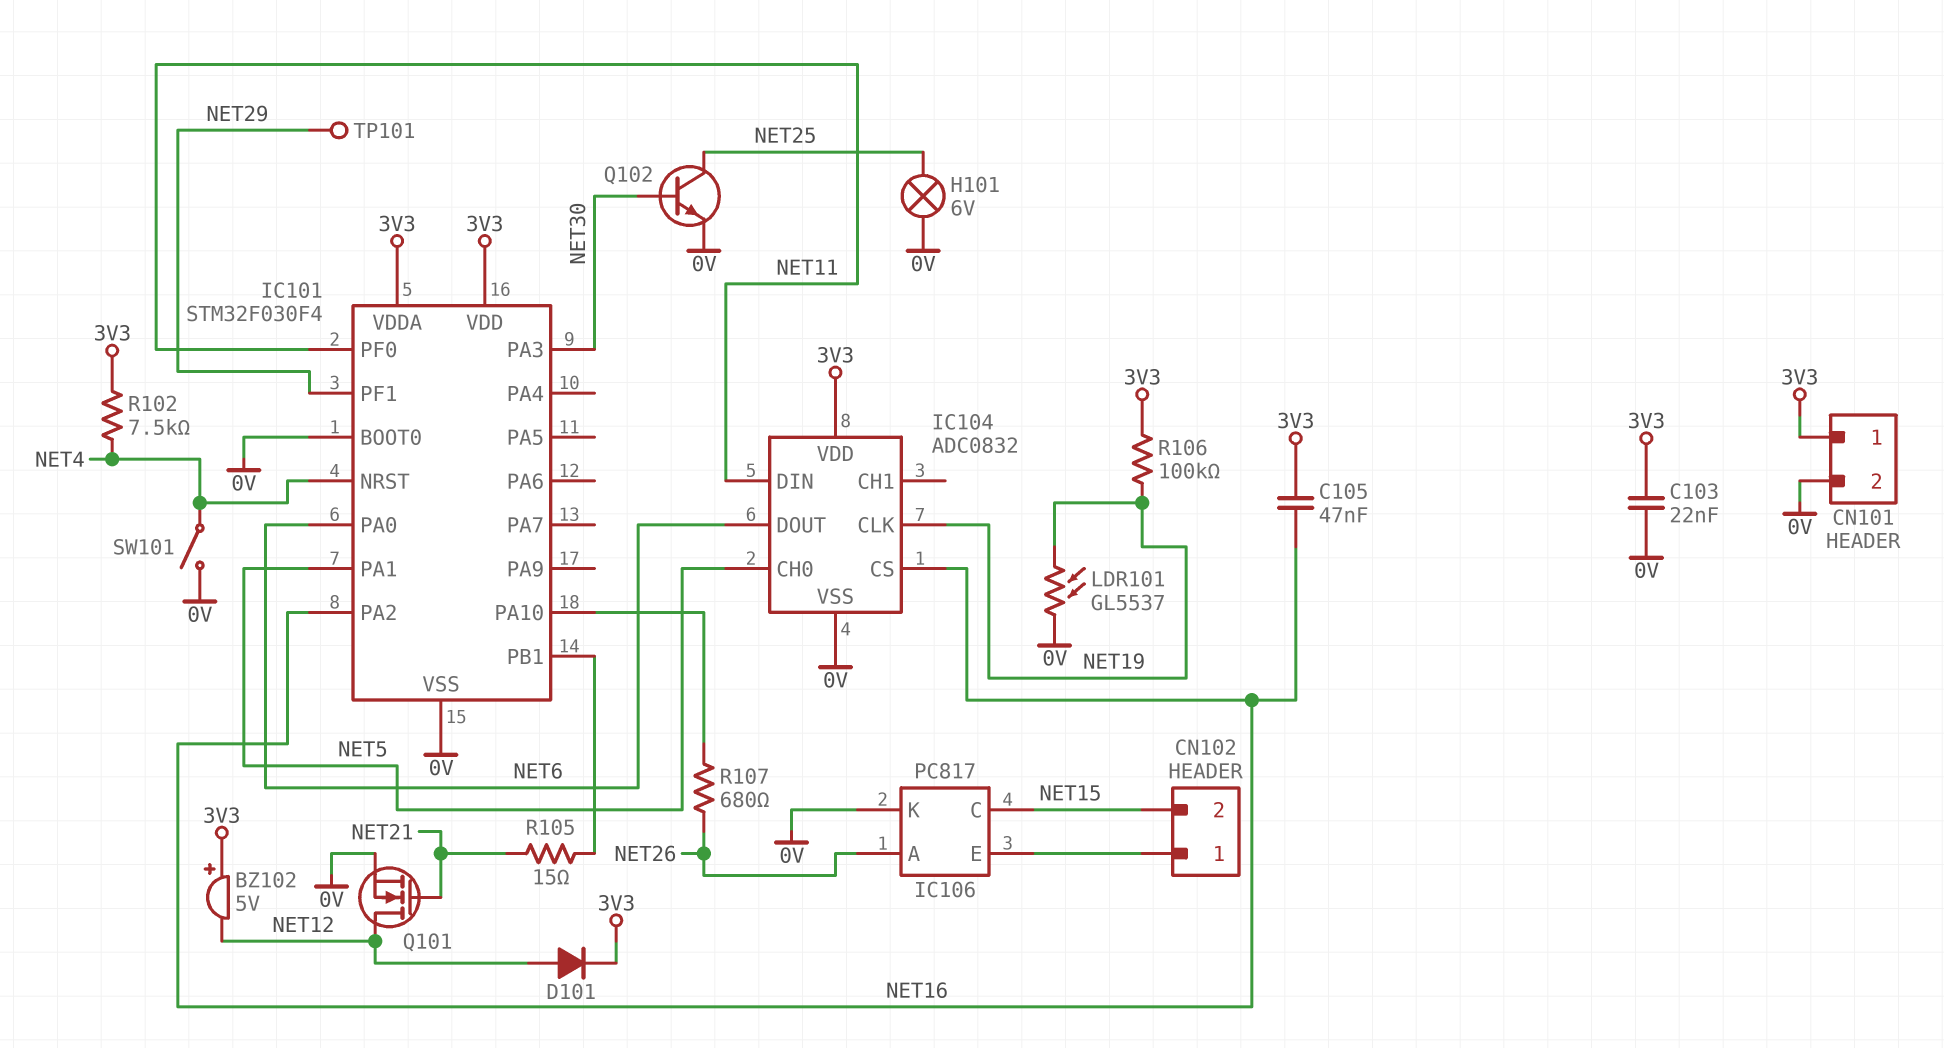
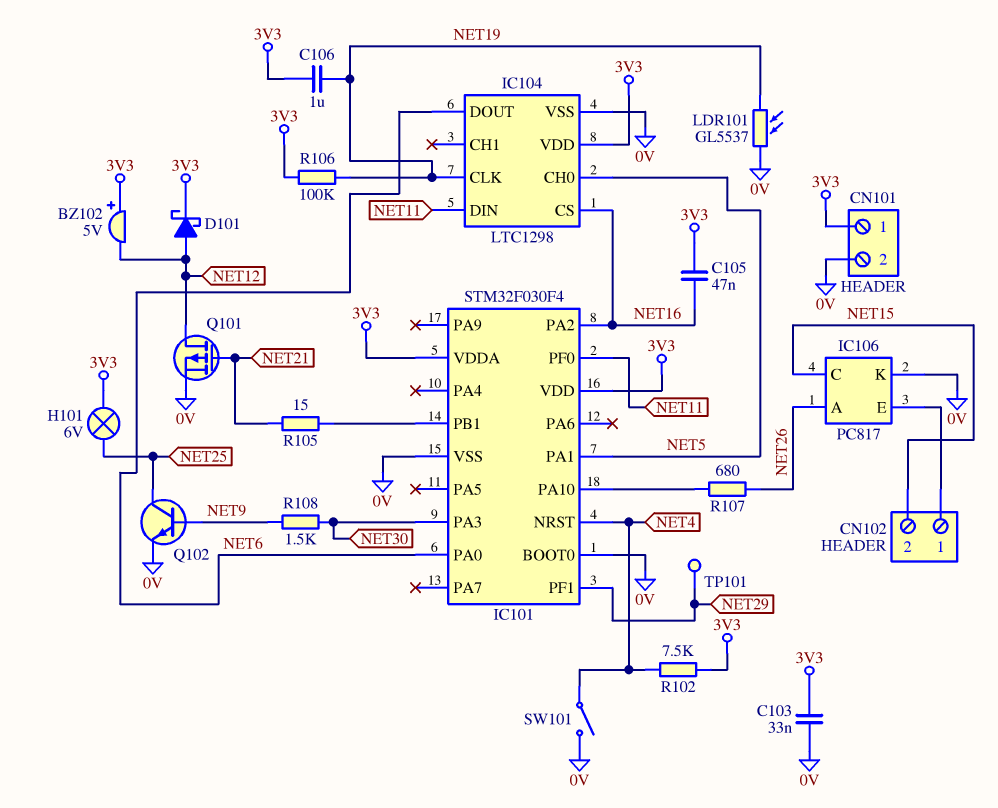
C103: 22nF (0V, 3V3) -> 33nF (0V, 3V3)
C106: none -> 1uF (3V3, NET19)
D101: diode (A NET12, K 3V3) -> schottky (A NET12, K 3V3)
H101: lamp 6V (0V, NET25) -> lamp 6V (3V3, NET25)
IC104: ADC0832 -> LTC1298
Q101: NMOS (G NET21, D NET12, S 0V) -> PMOS (G NET21, D NET12, S 0V)
Q102: NPN (B NET30, C NET25, E 0V) -> NPN (B NET9, C NET25, E 0V)
R108: none -> 1.5k (NET9, NET30)

